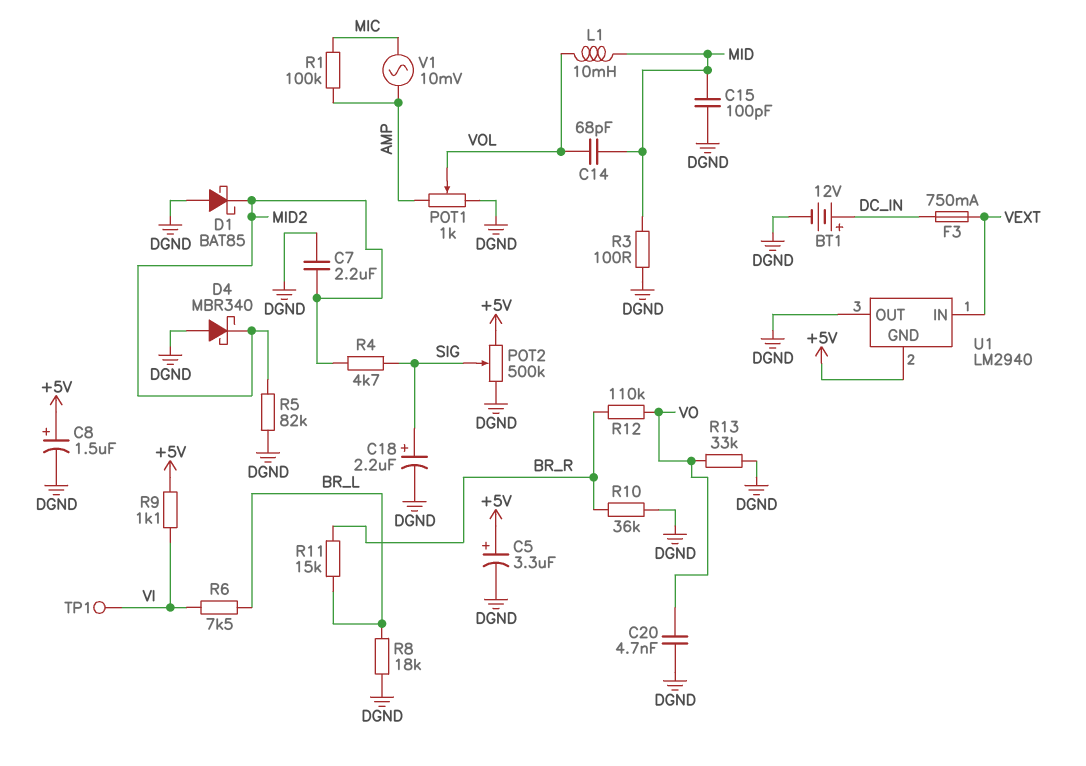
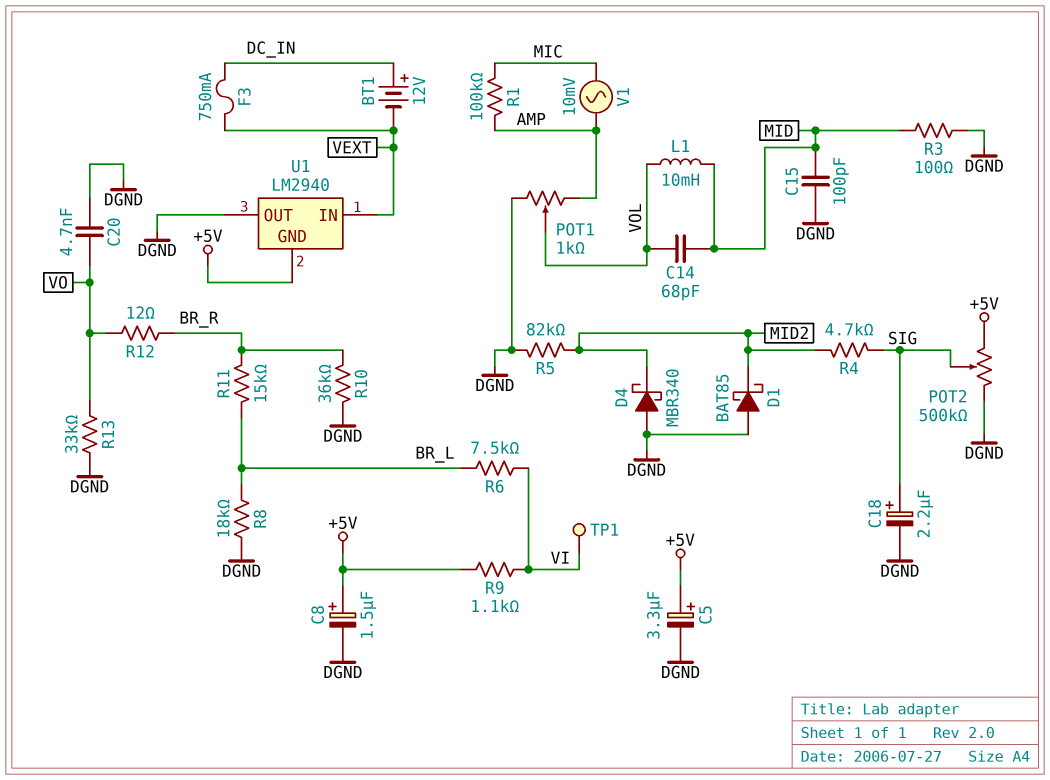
BT1: 12V (plus DC_IN, minus DGND) -> 12V (plus DC_IN, minus VEXT)
C7: 2.2uF (DGND, MID2) -> none
R12: 110k (BR_R, VO) -> 12 (BR_R, VO)

